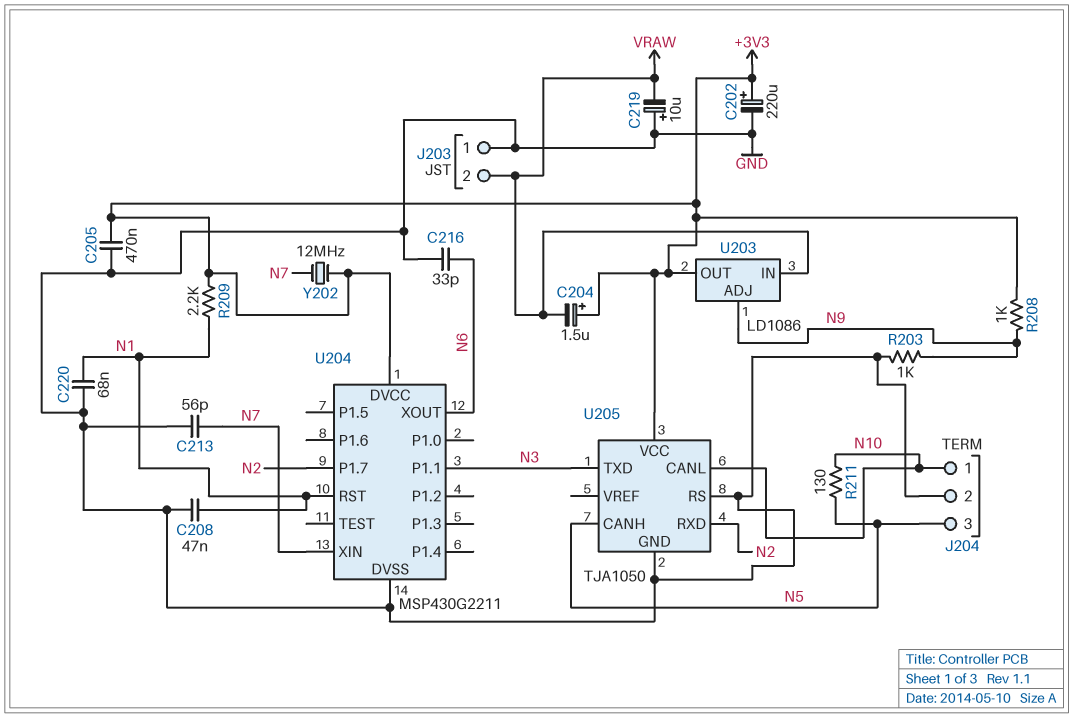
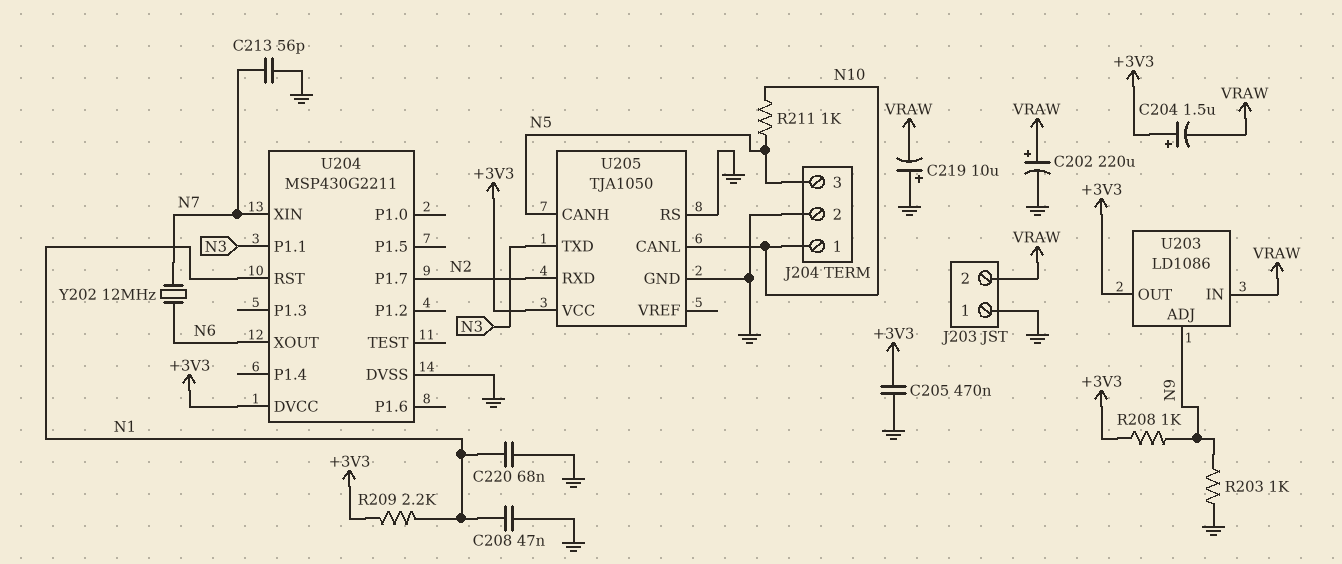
C202: 220uF (plus +3V3, minus GND) -> 220uF (plus VRAW, minus GND)
C216: 33pF (GND, N6) -> none
R211: 130 (N5, N10) -> 1k (N5, N10)
Y202: 12MHz (+3V3, N7) -> 12MHz (N6, N7)

